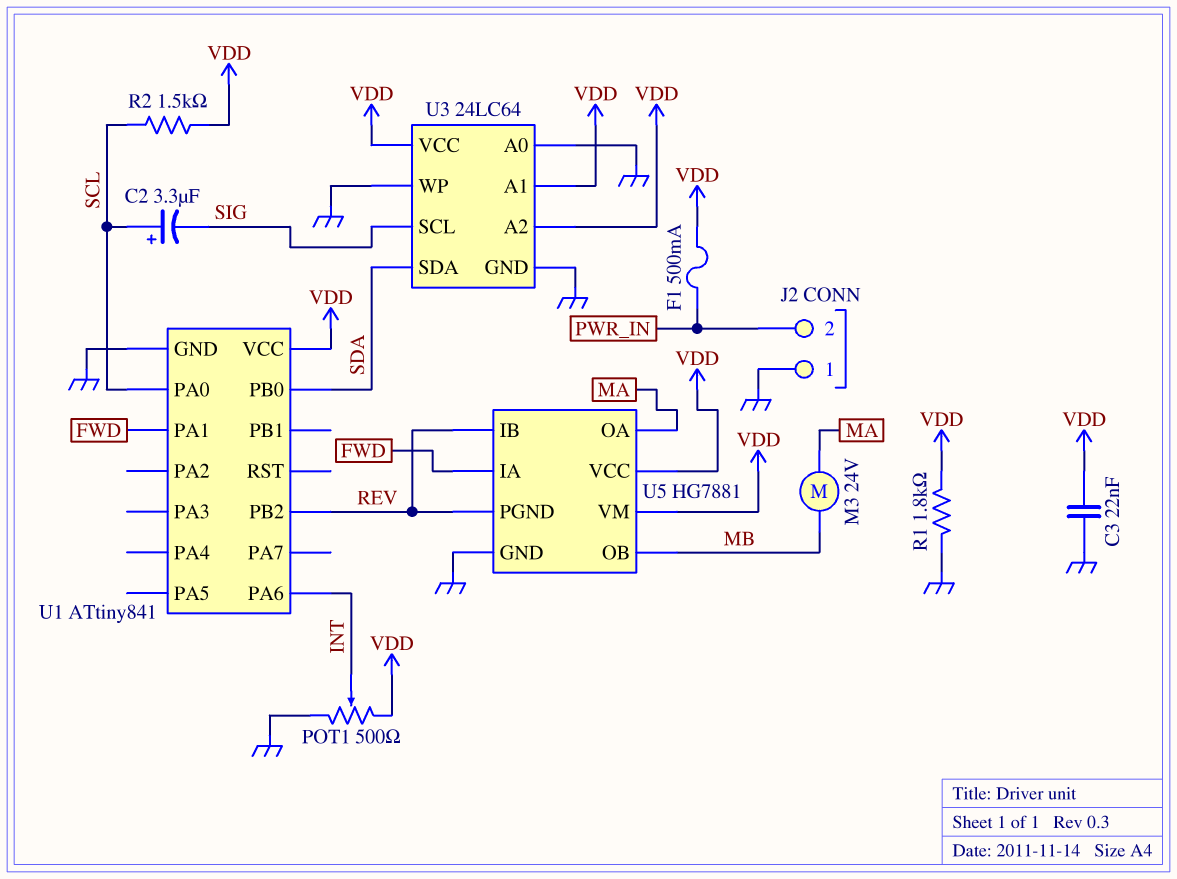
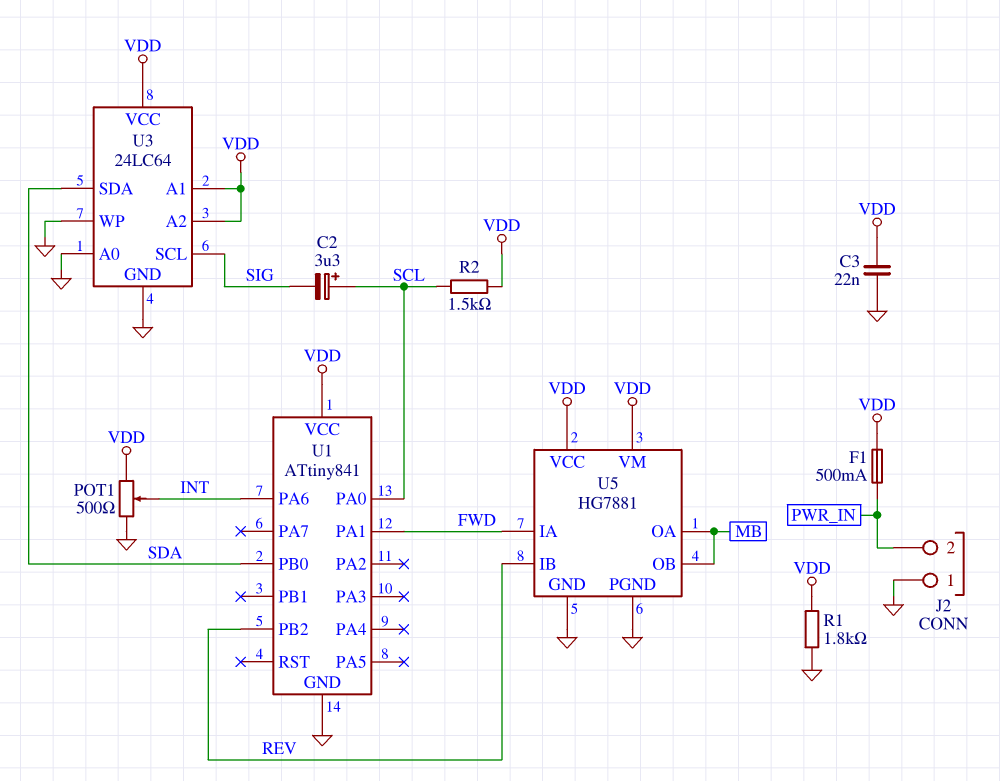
M3: motor 24V (MA, MB) -> none
U5 pin OA: MA -> MB
U5 pin PGND: REV -> GND

